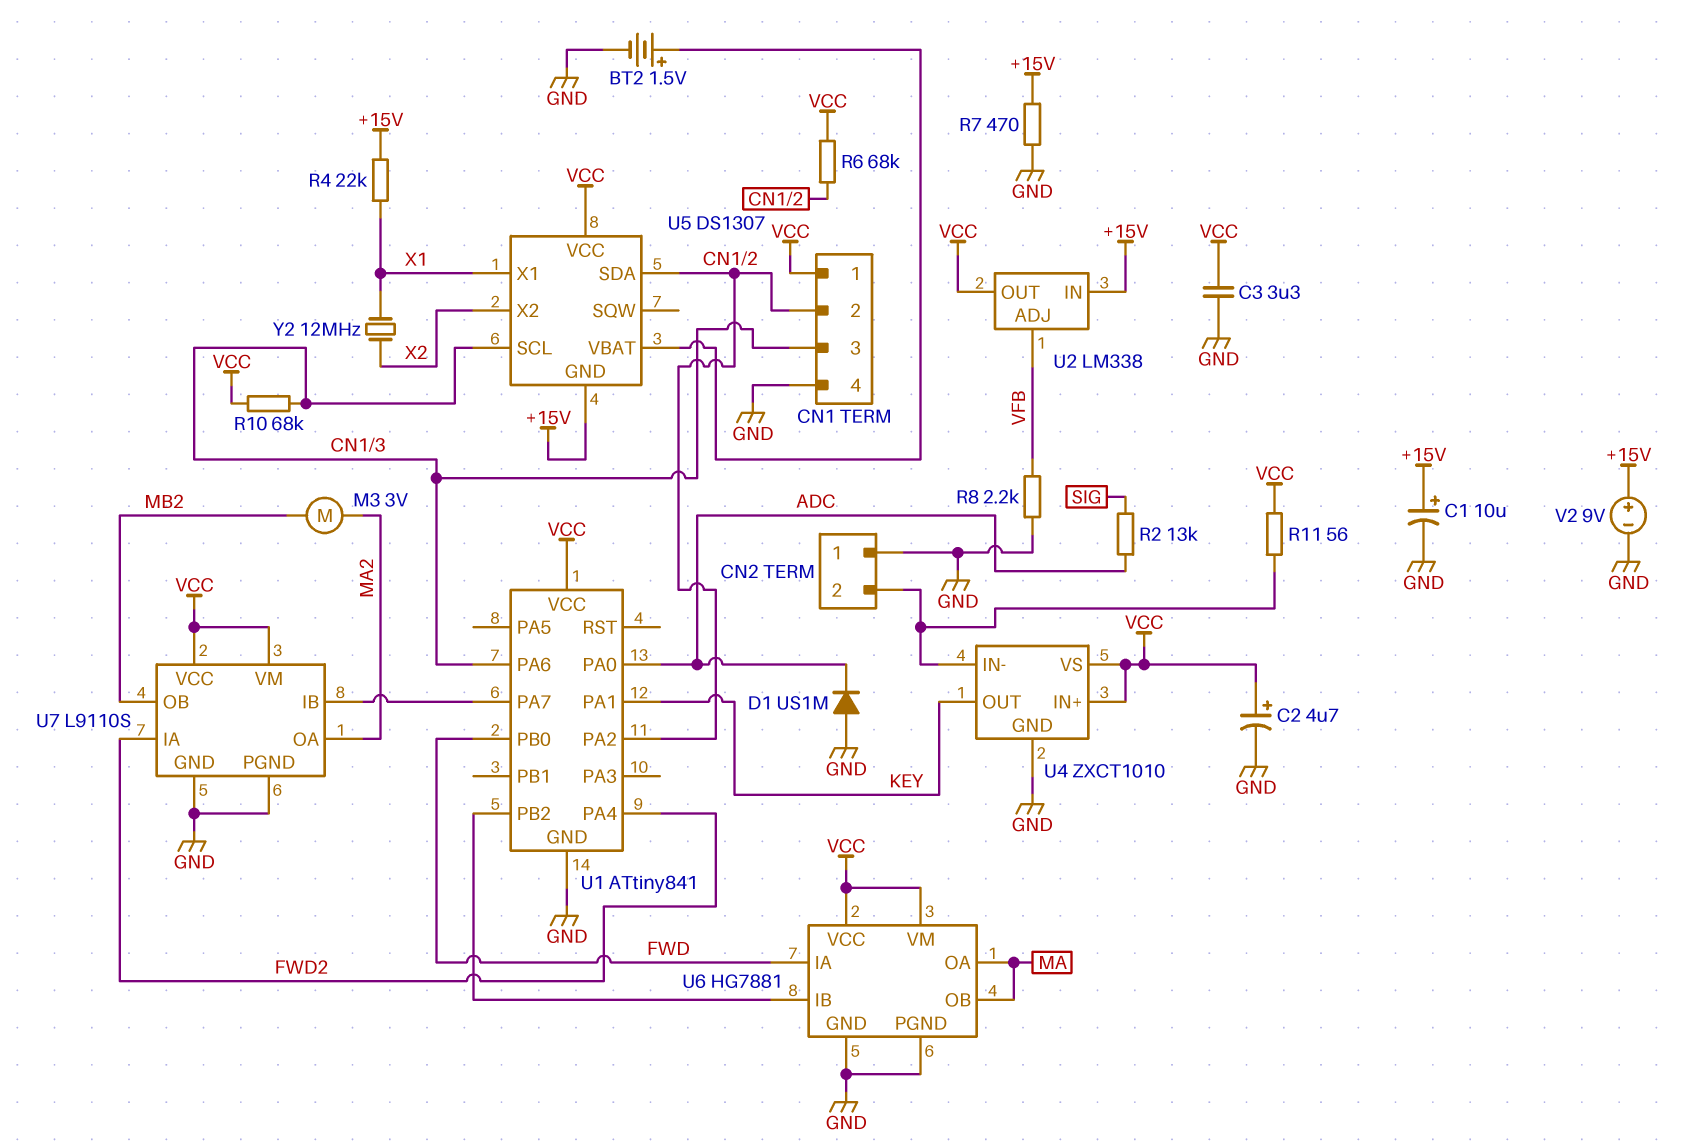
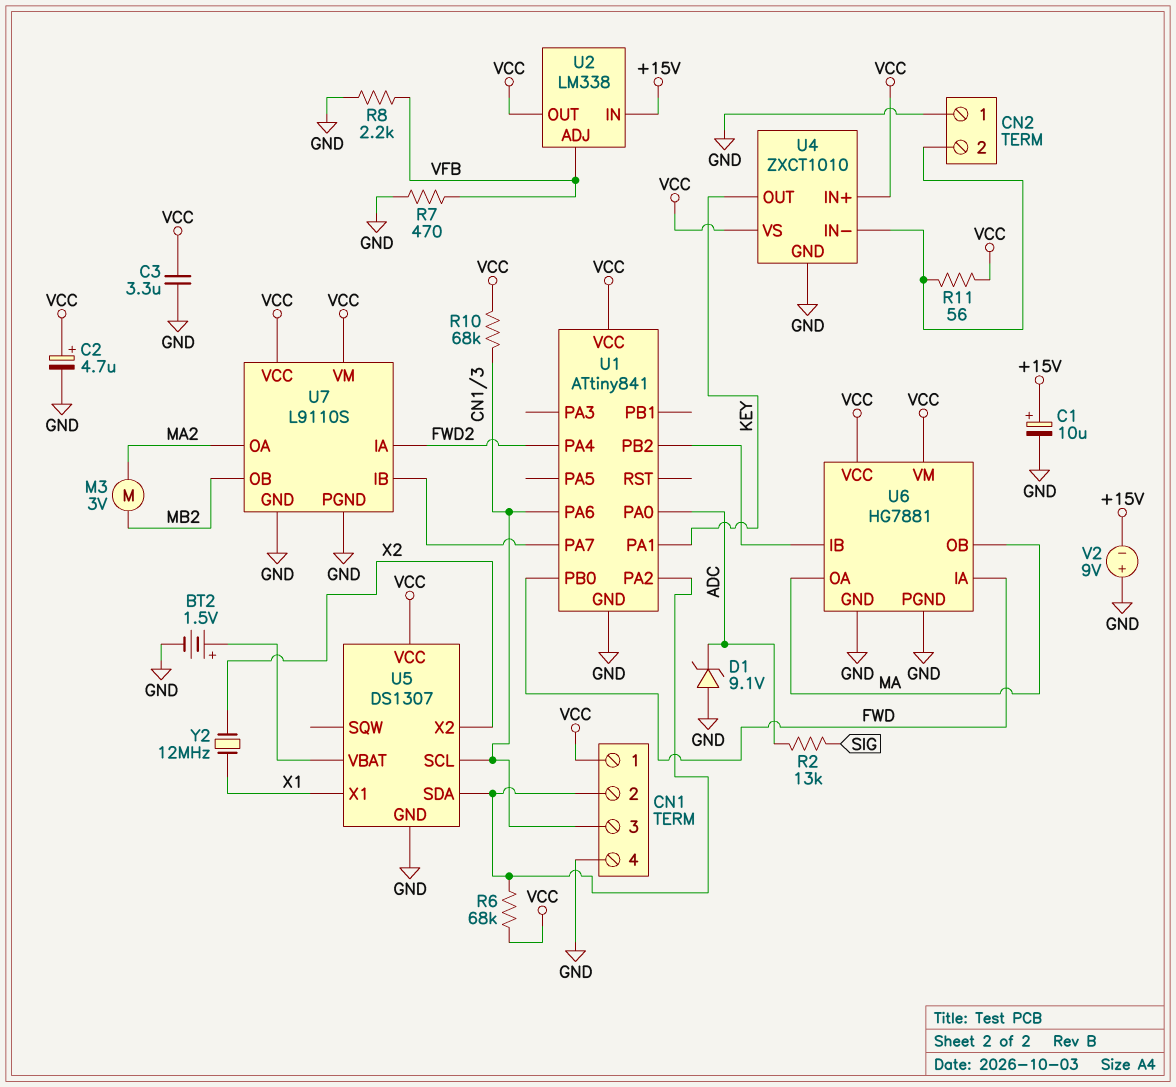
D1: diode US1M (A GND, K ADC) -> zener 9.1V (A GND, K ADC)
R4: 22k (+15V, X1) -> none
R7: 470 (+15V, GND) -> 470 (GND, VFB)
U5 pin GND: +15V -> GND
V2: 9V (plus +15V, minus GND) -> 9V (plus GND, minus +15V)

